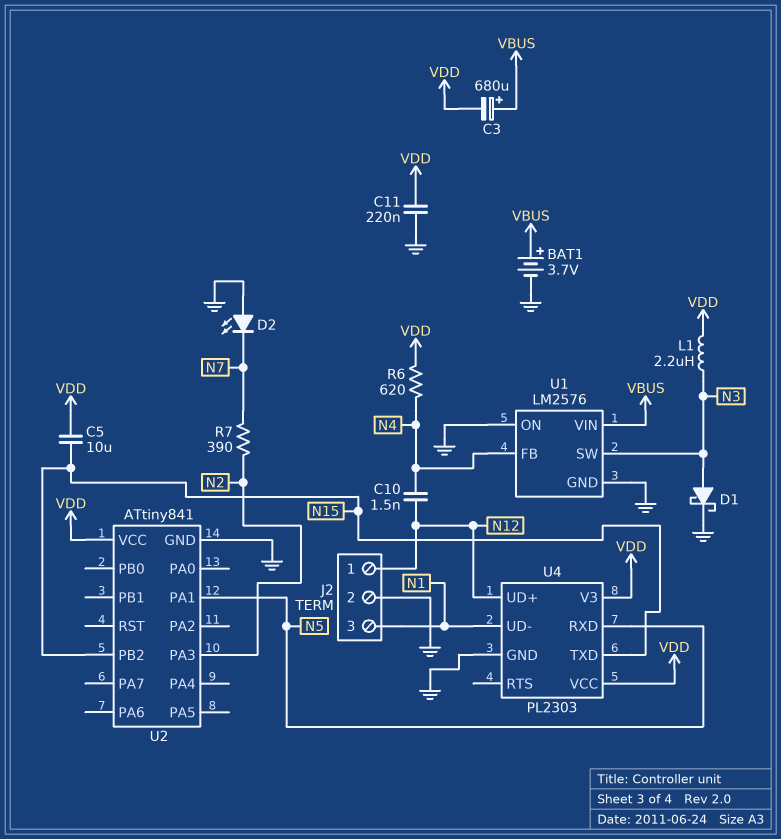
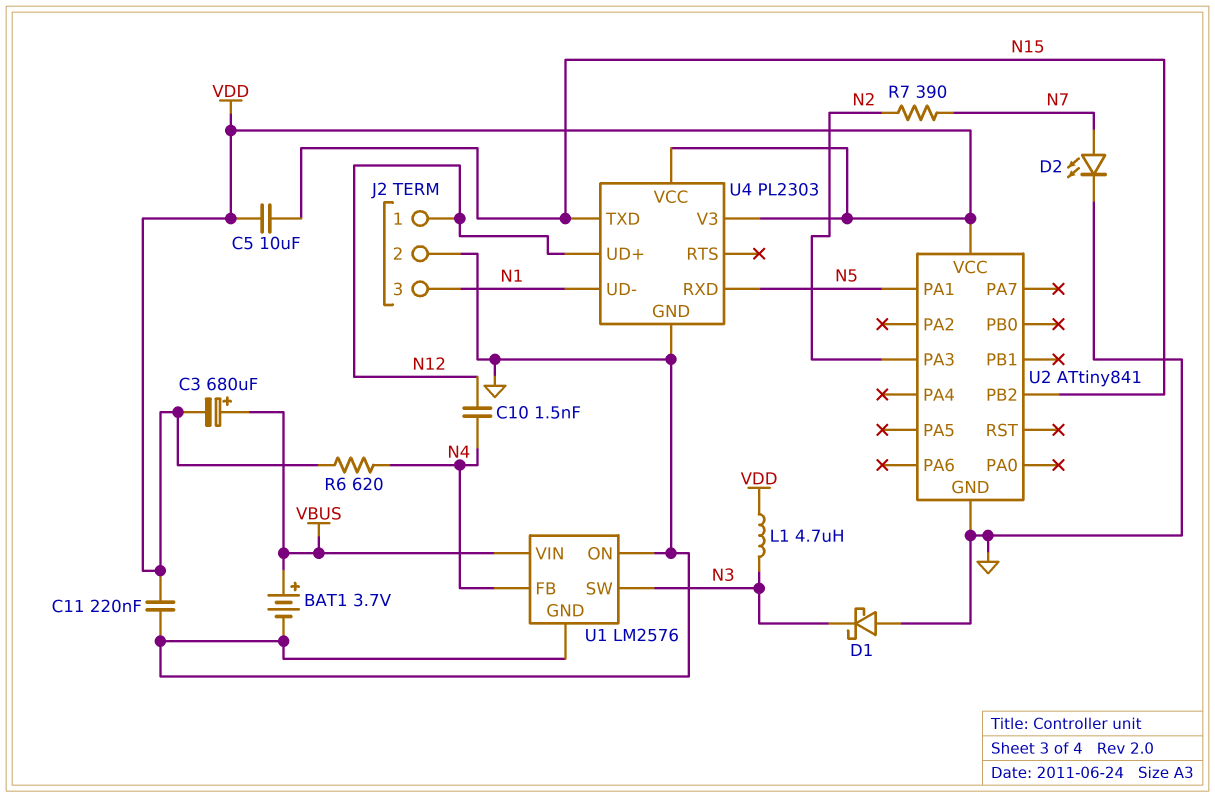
D1: schottky (A N3, K GND) -> schottky (A GND, K N3)
D2: LED (A GND, K N7) -> LED (A N7, K GND)
L1: 2.2uH (N3, VDD) -> 4.7uH (N3, VDD)

